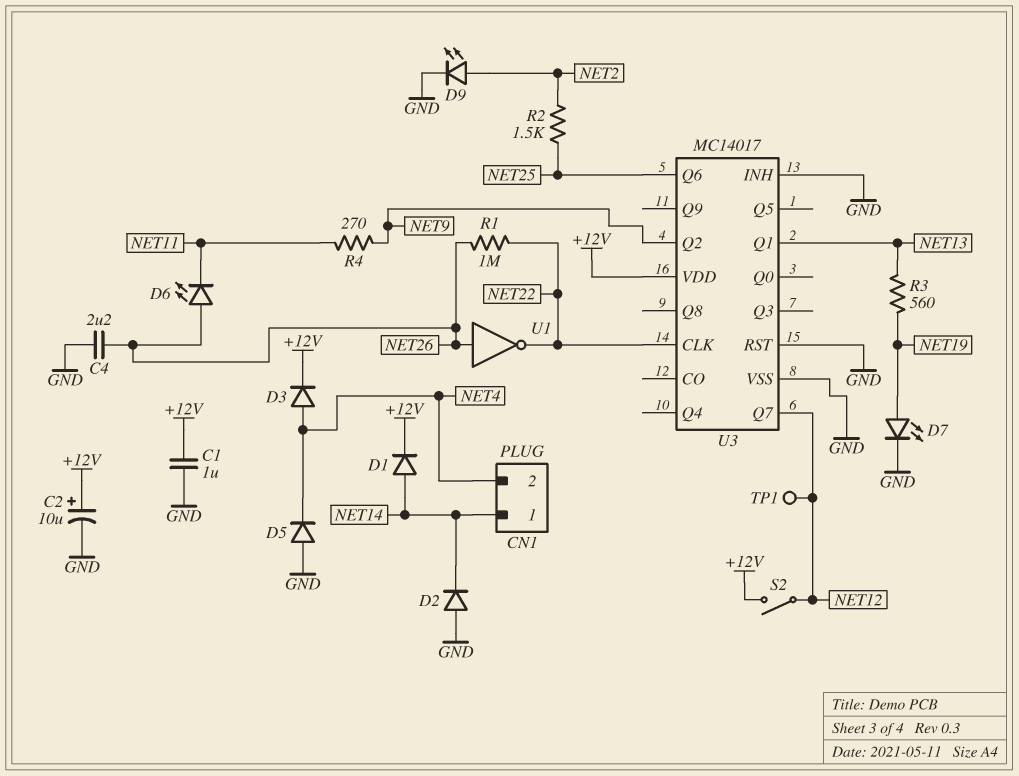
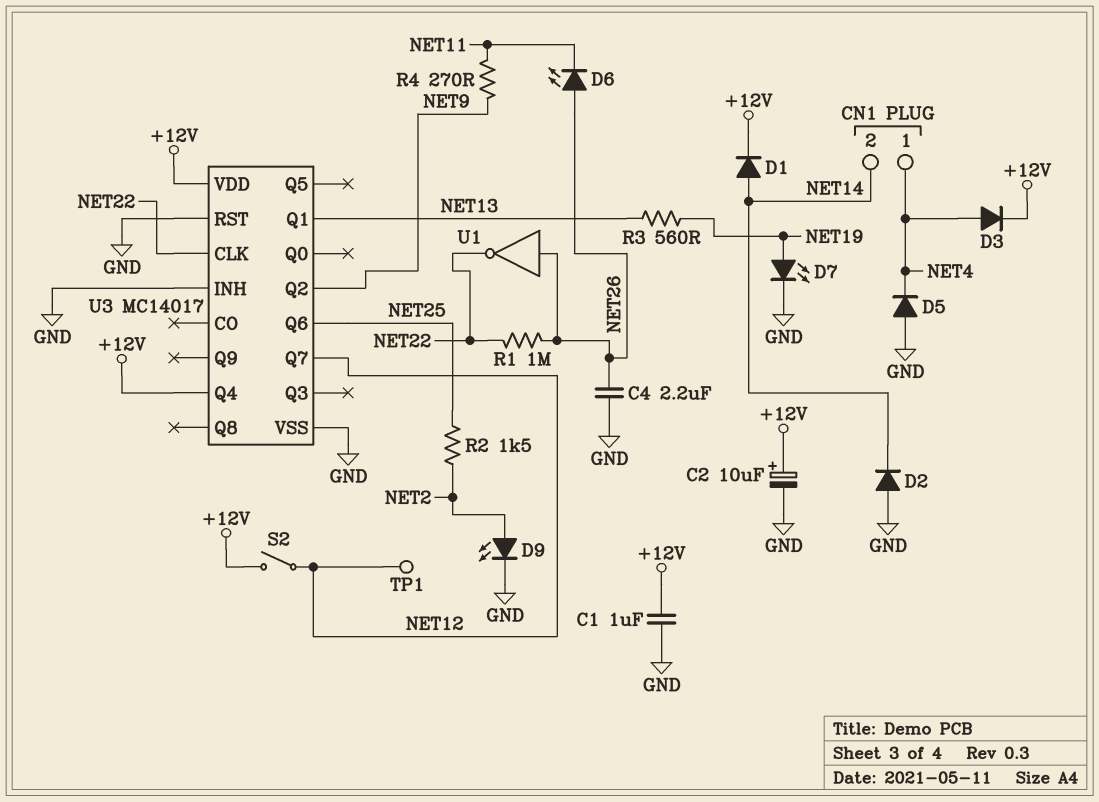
CN1 pin 1: NET14 -> NET4
CN1 pin 2: NET4 -> NET14
U3 pin Q4: none -> +12V

